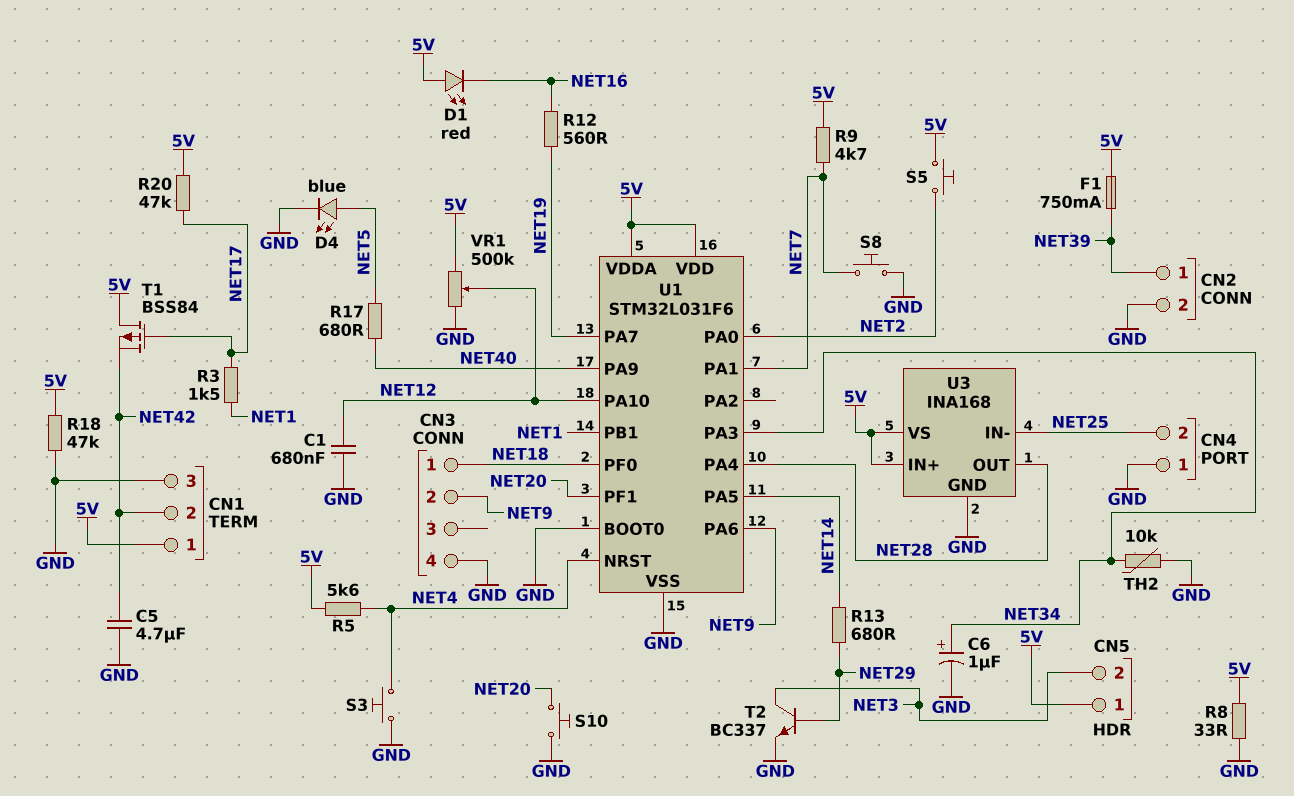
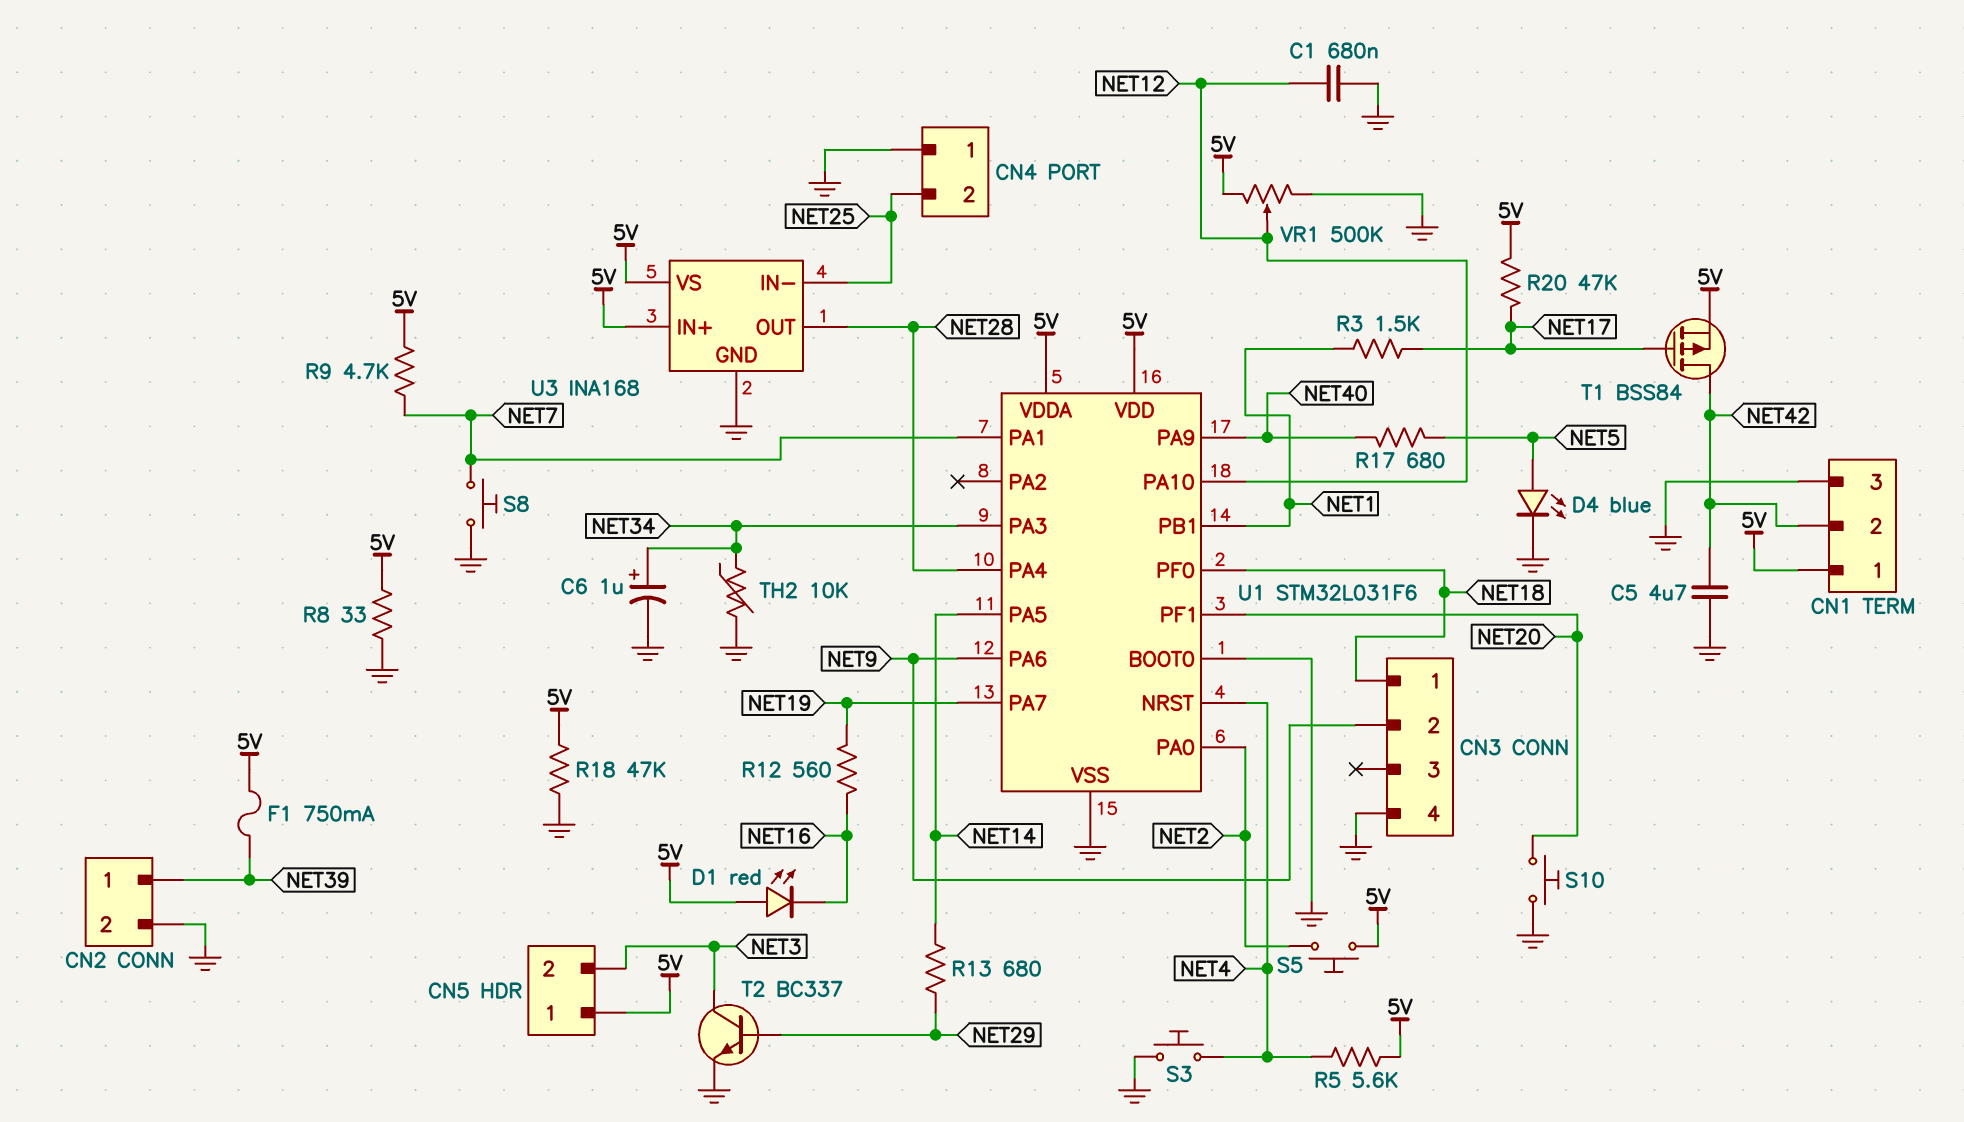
T1: PMOS BSS84 (G NET17, D 5V, S NET42) -> PMOS BSS84 (G NET17, D NET42, S 5V)

